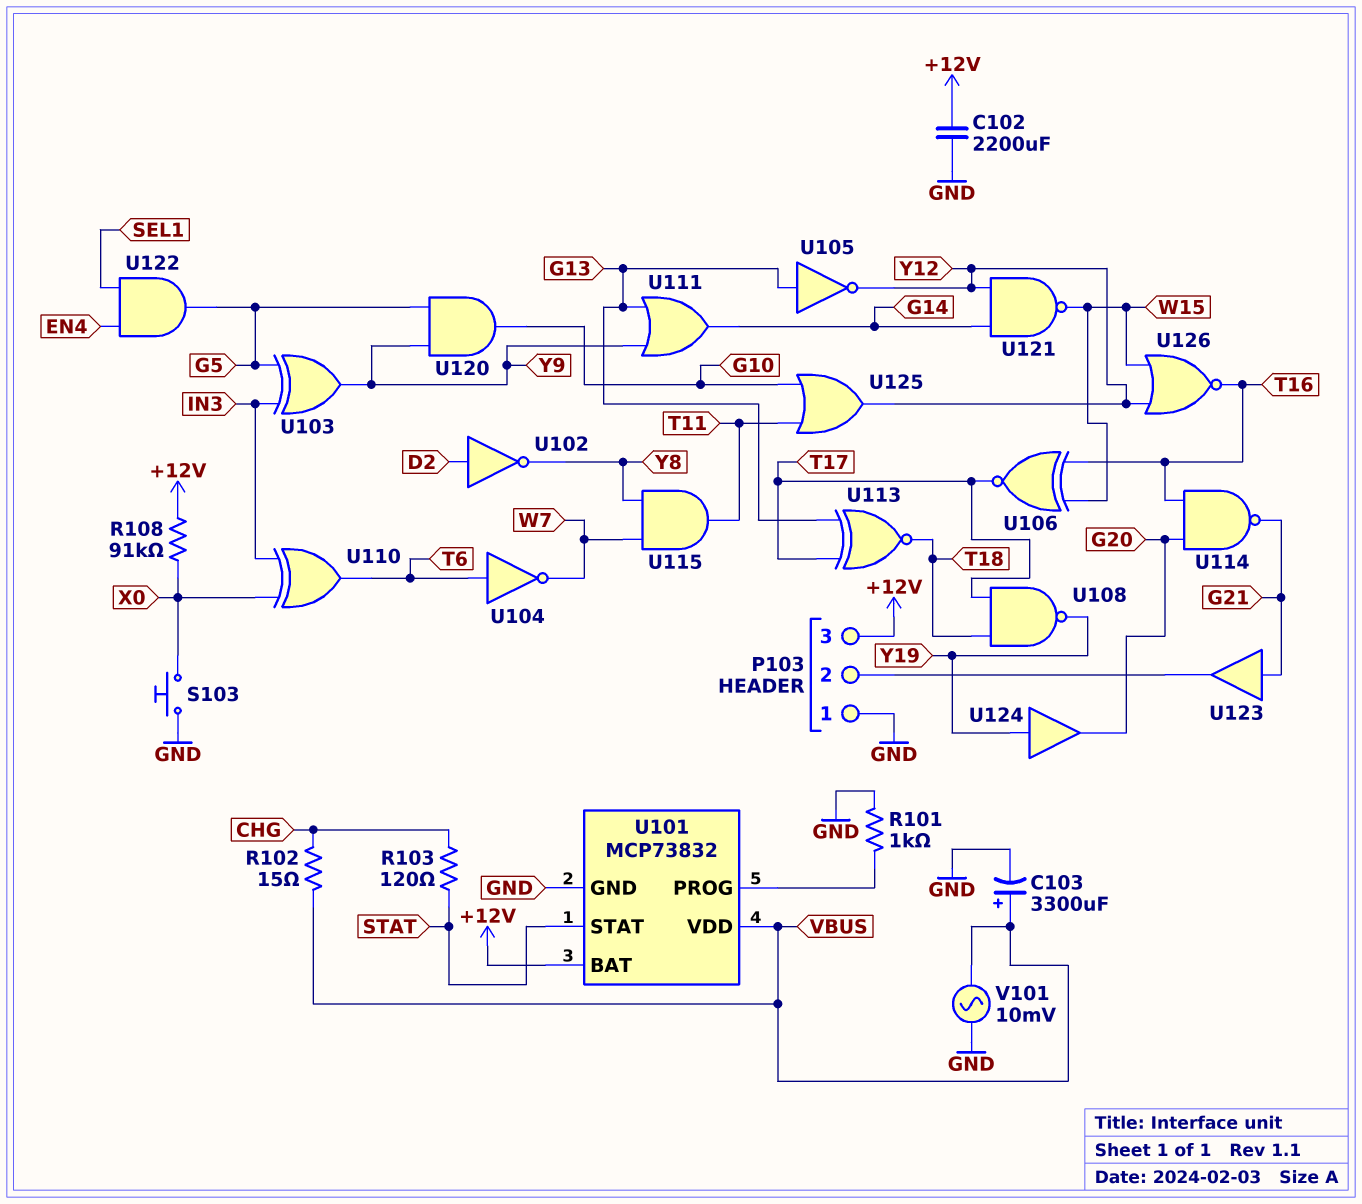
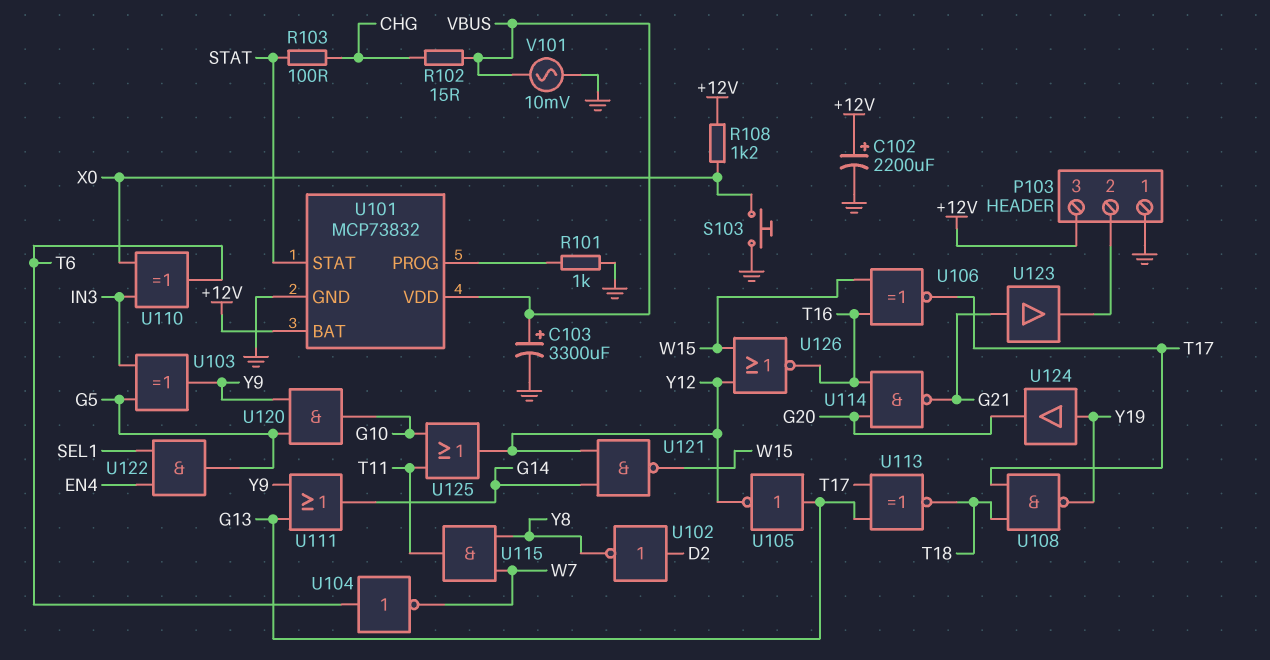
C102: 2200uF (+12V, GND) -> 2200uF (plus +12V, minus GND)
R103: 120 (CHG, STAT) -> 100 (CHG, STAT)
R108: 91k (+12V, X0) -> 1.2k (+12V, X0)

